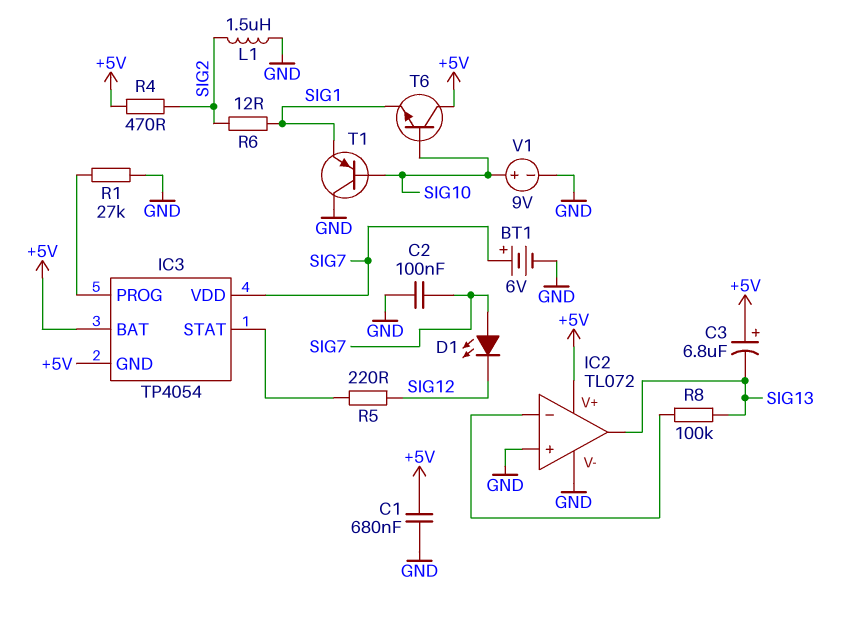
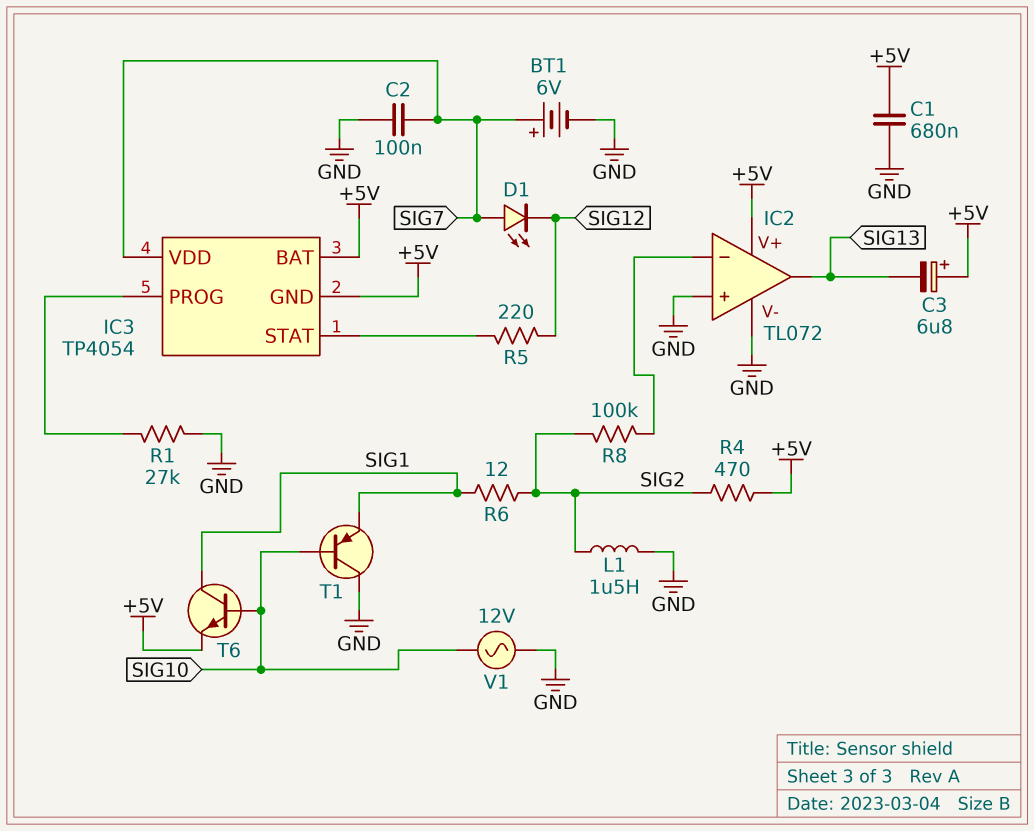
R8: 100k (IC2/in-, SIG13) -> 100k (IC2/in-, SIG2)
T6: NPN (B SIG10, C +5V, E SIG1) -> NPN (B SIG10, C SIG1, E +5V)
V1: 9V (plus SIG10, minus GND) -> AC 12V (GND, SIG10)

